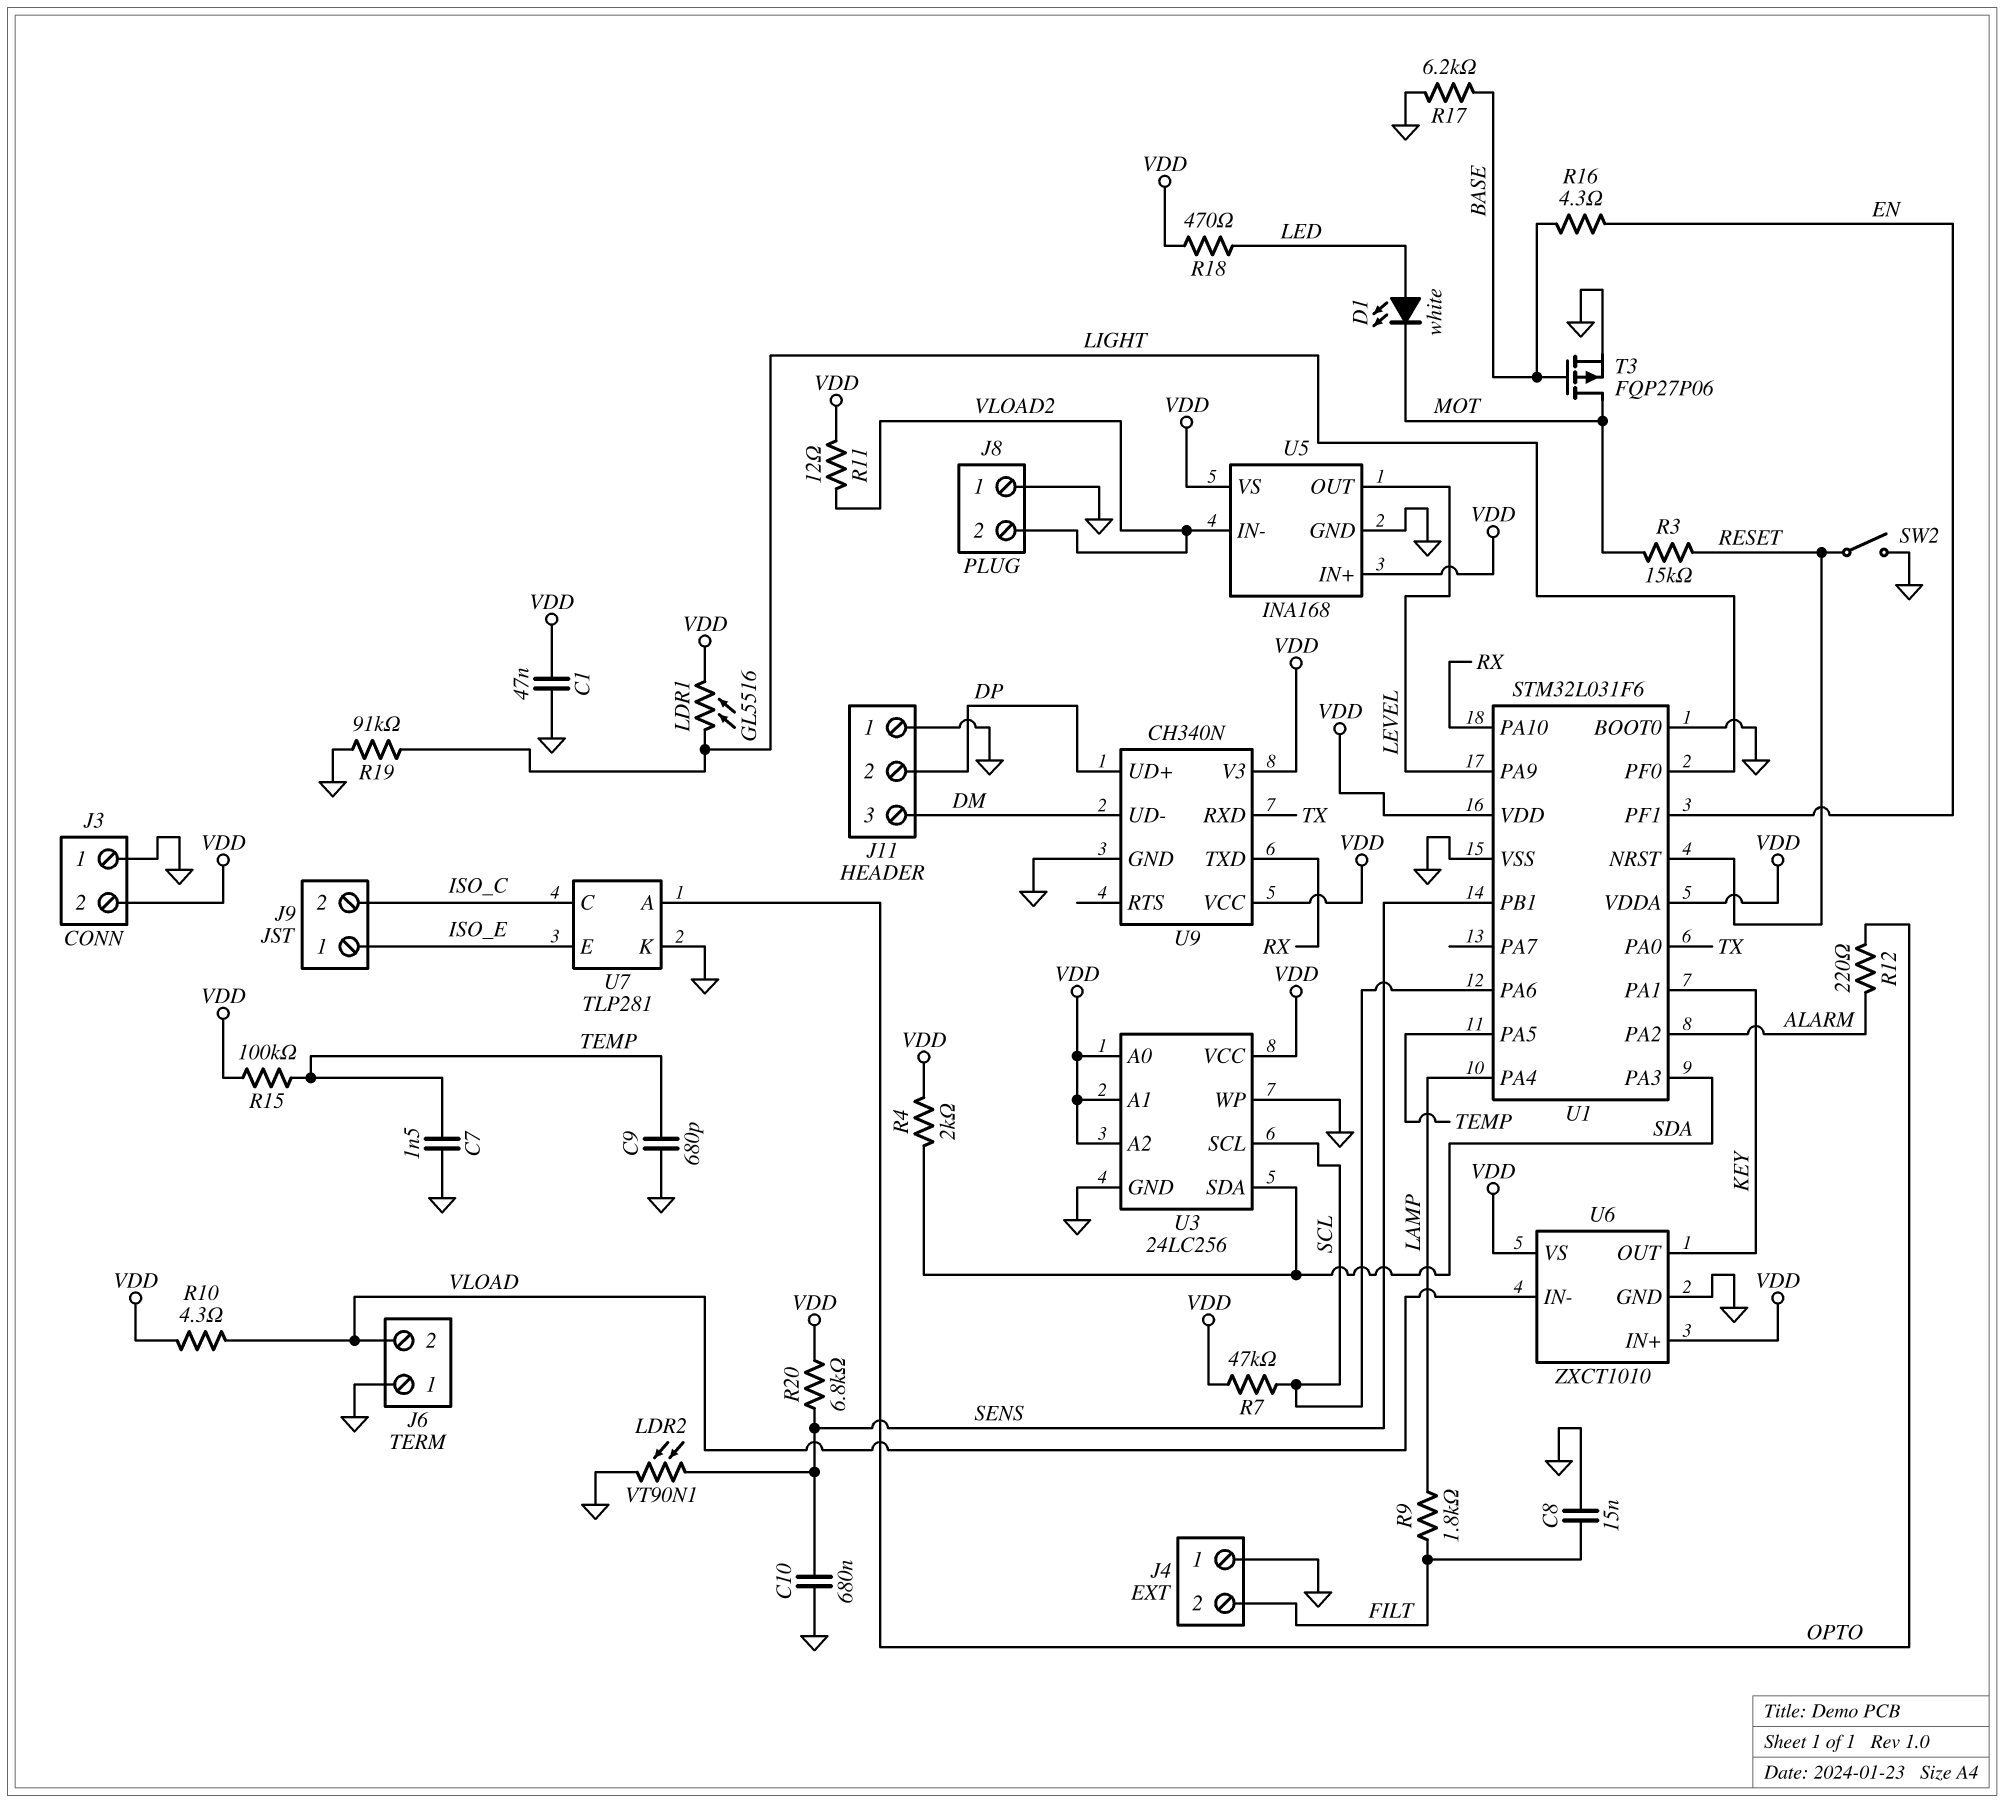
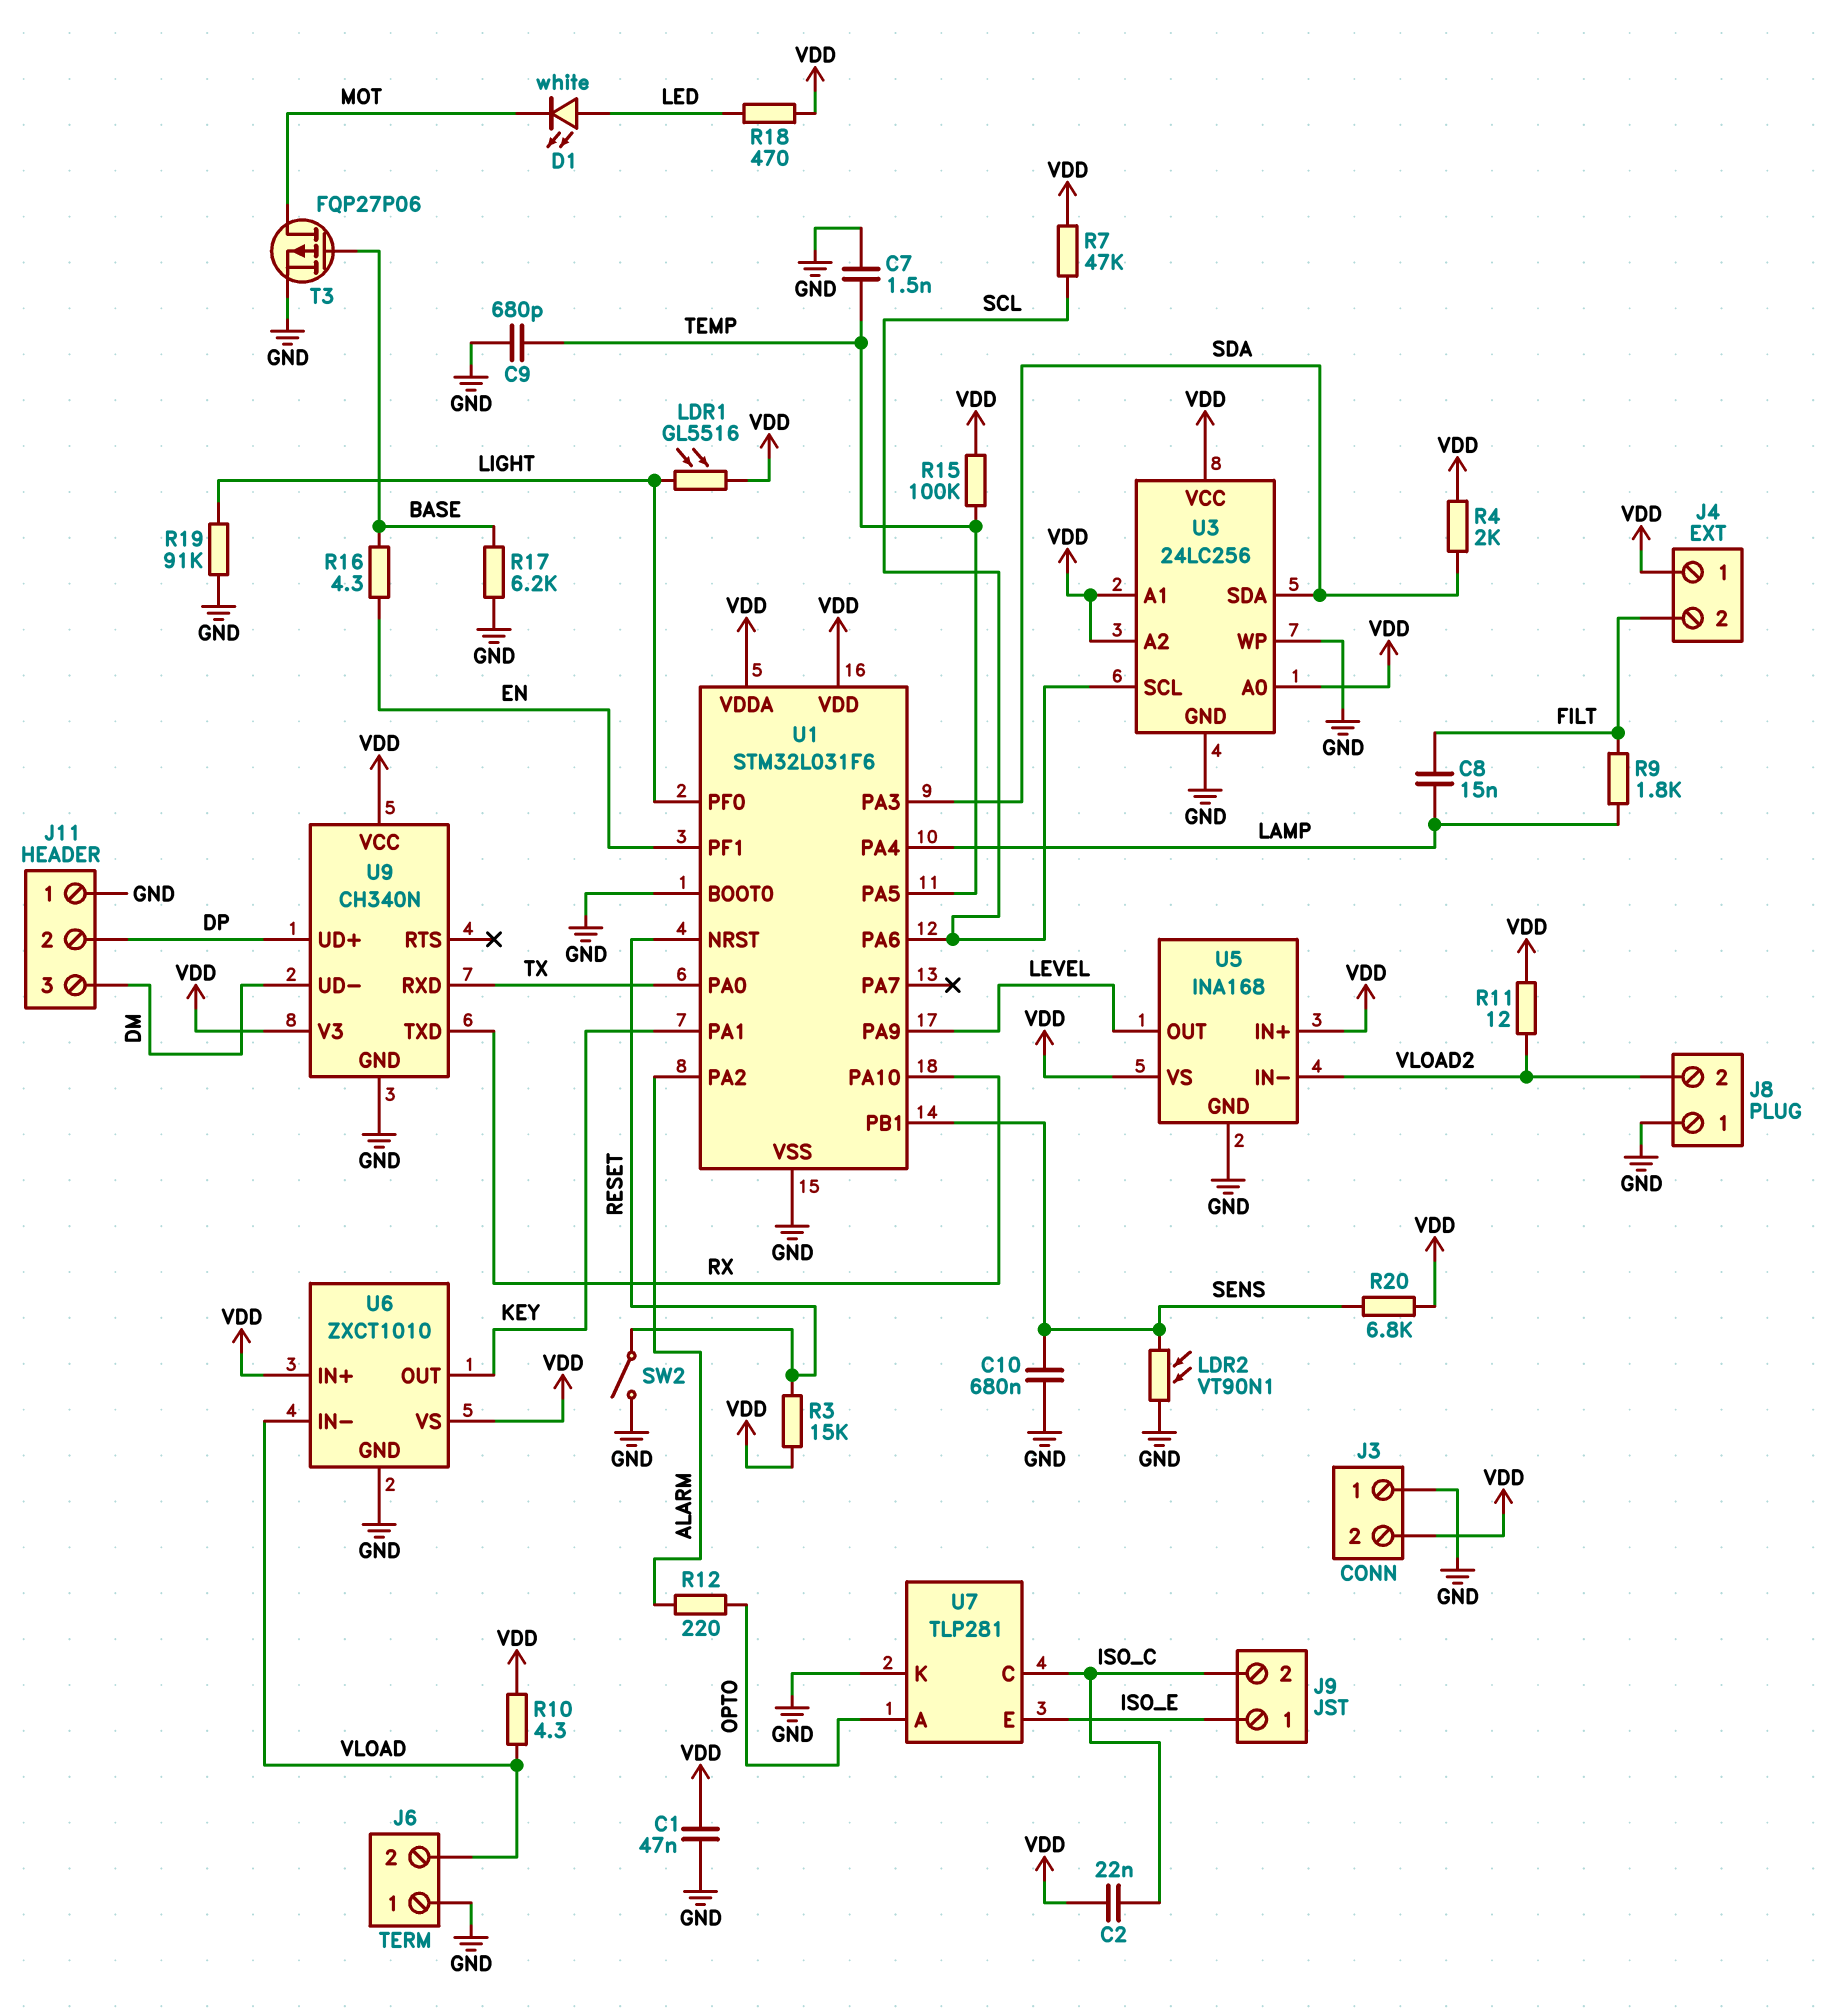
C2: none -> 22nF (ISO_C, VDD)
C8: 15nF (FILT, GND) -> 15nF (FILT, LAMP)
J4 pin 1: GND -> VDD
R3: 15k (MOT, RESET) -> 15k (RESET, VDD)

